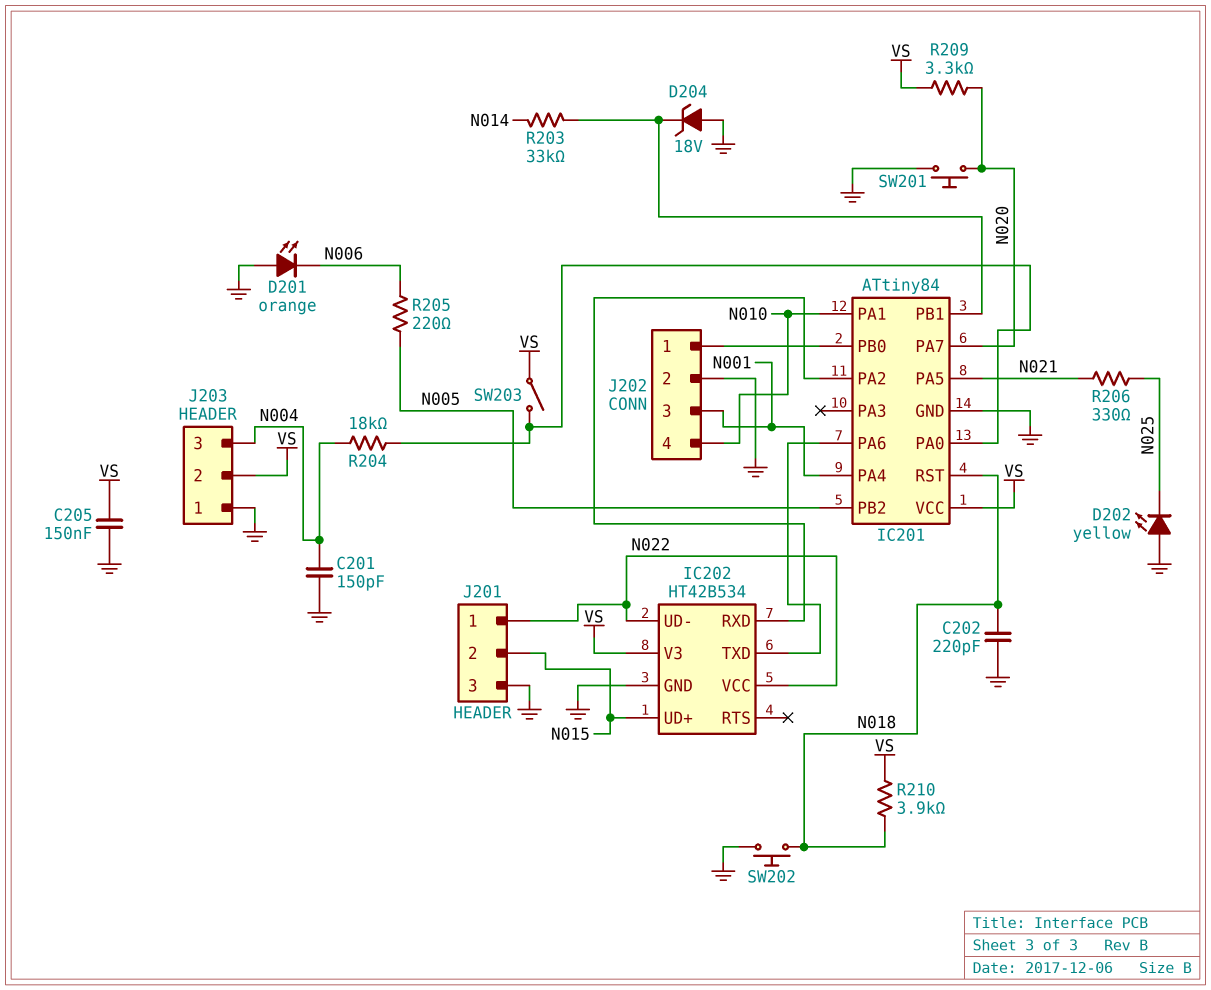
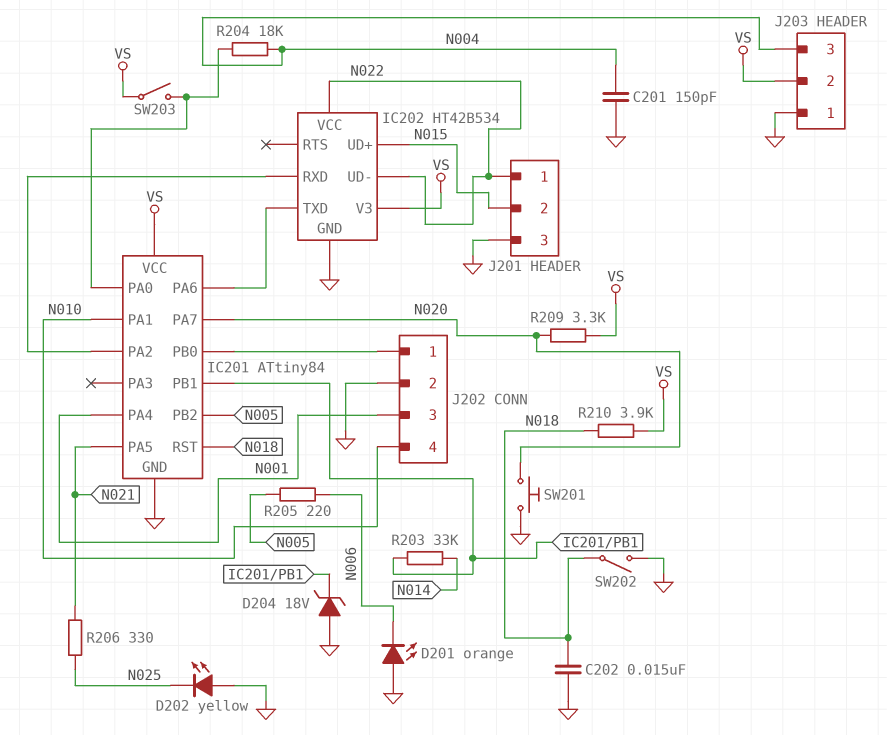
C202: 220pF (GND, N018) -> 15nF (GND, N018)
C205: 150nF (GND, VS) -> none
SW202: button (GND, N018) -> switch (GND, N018)

